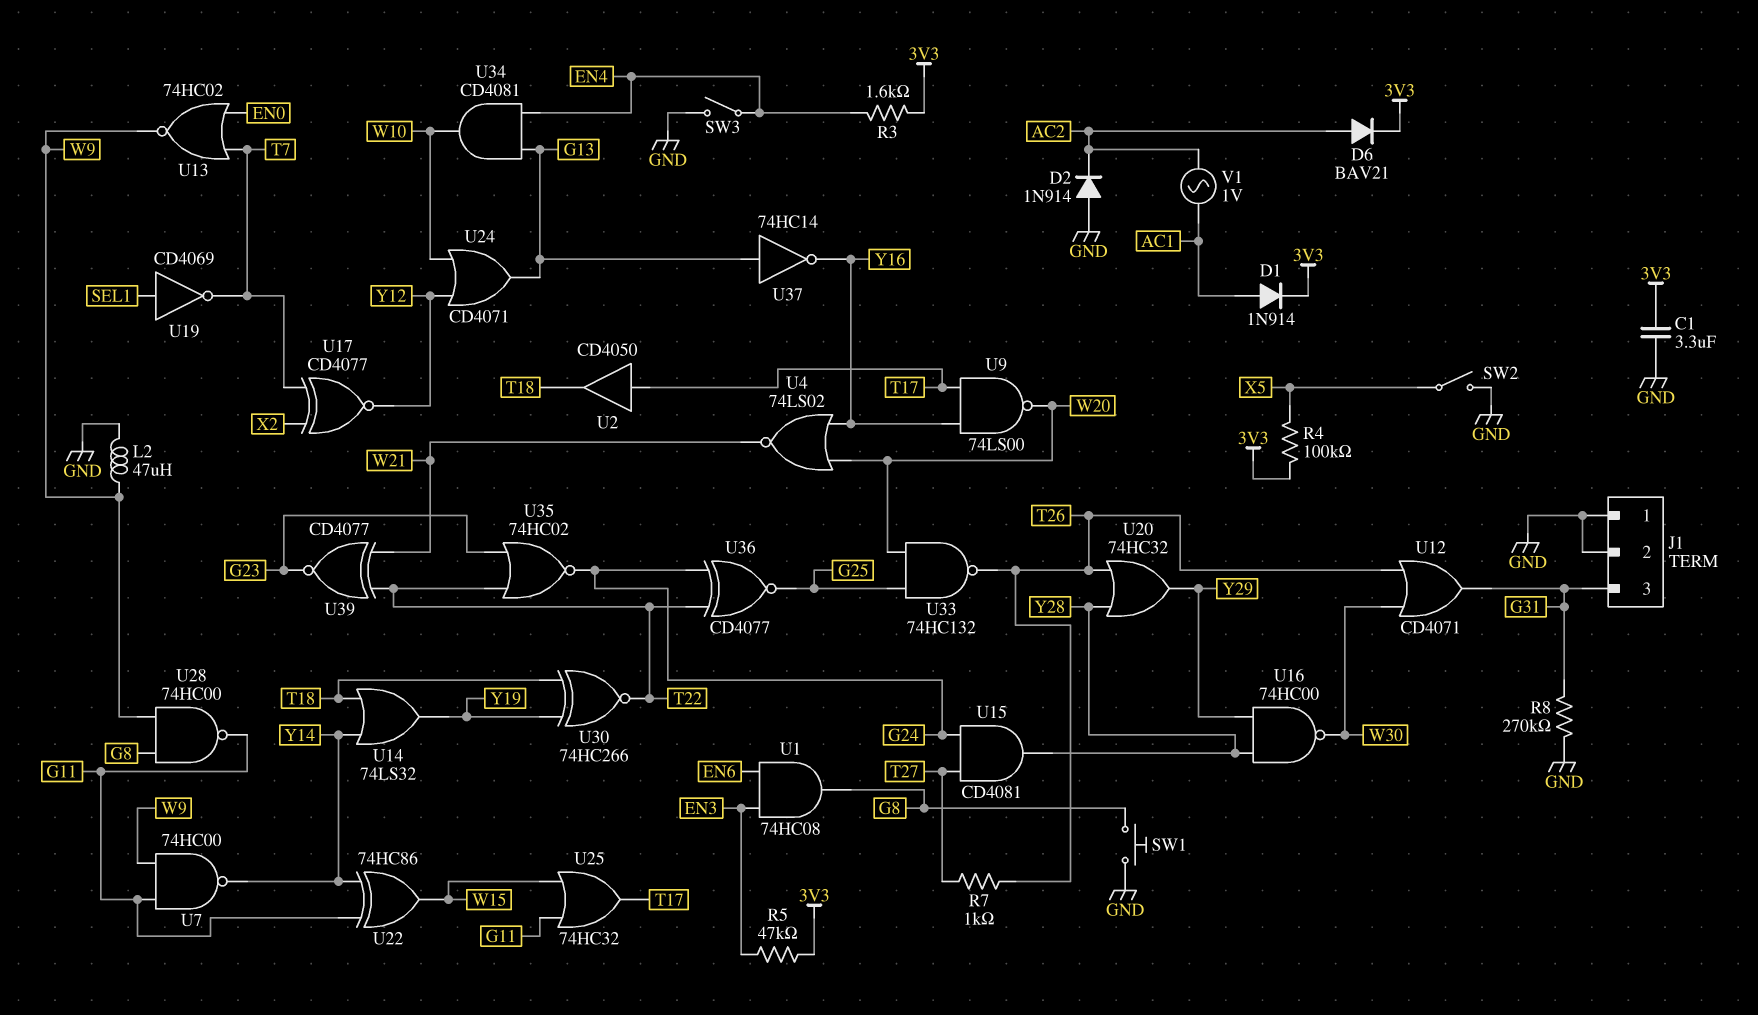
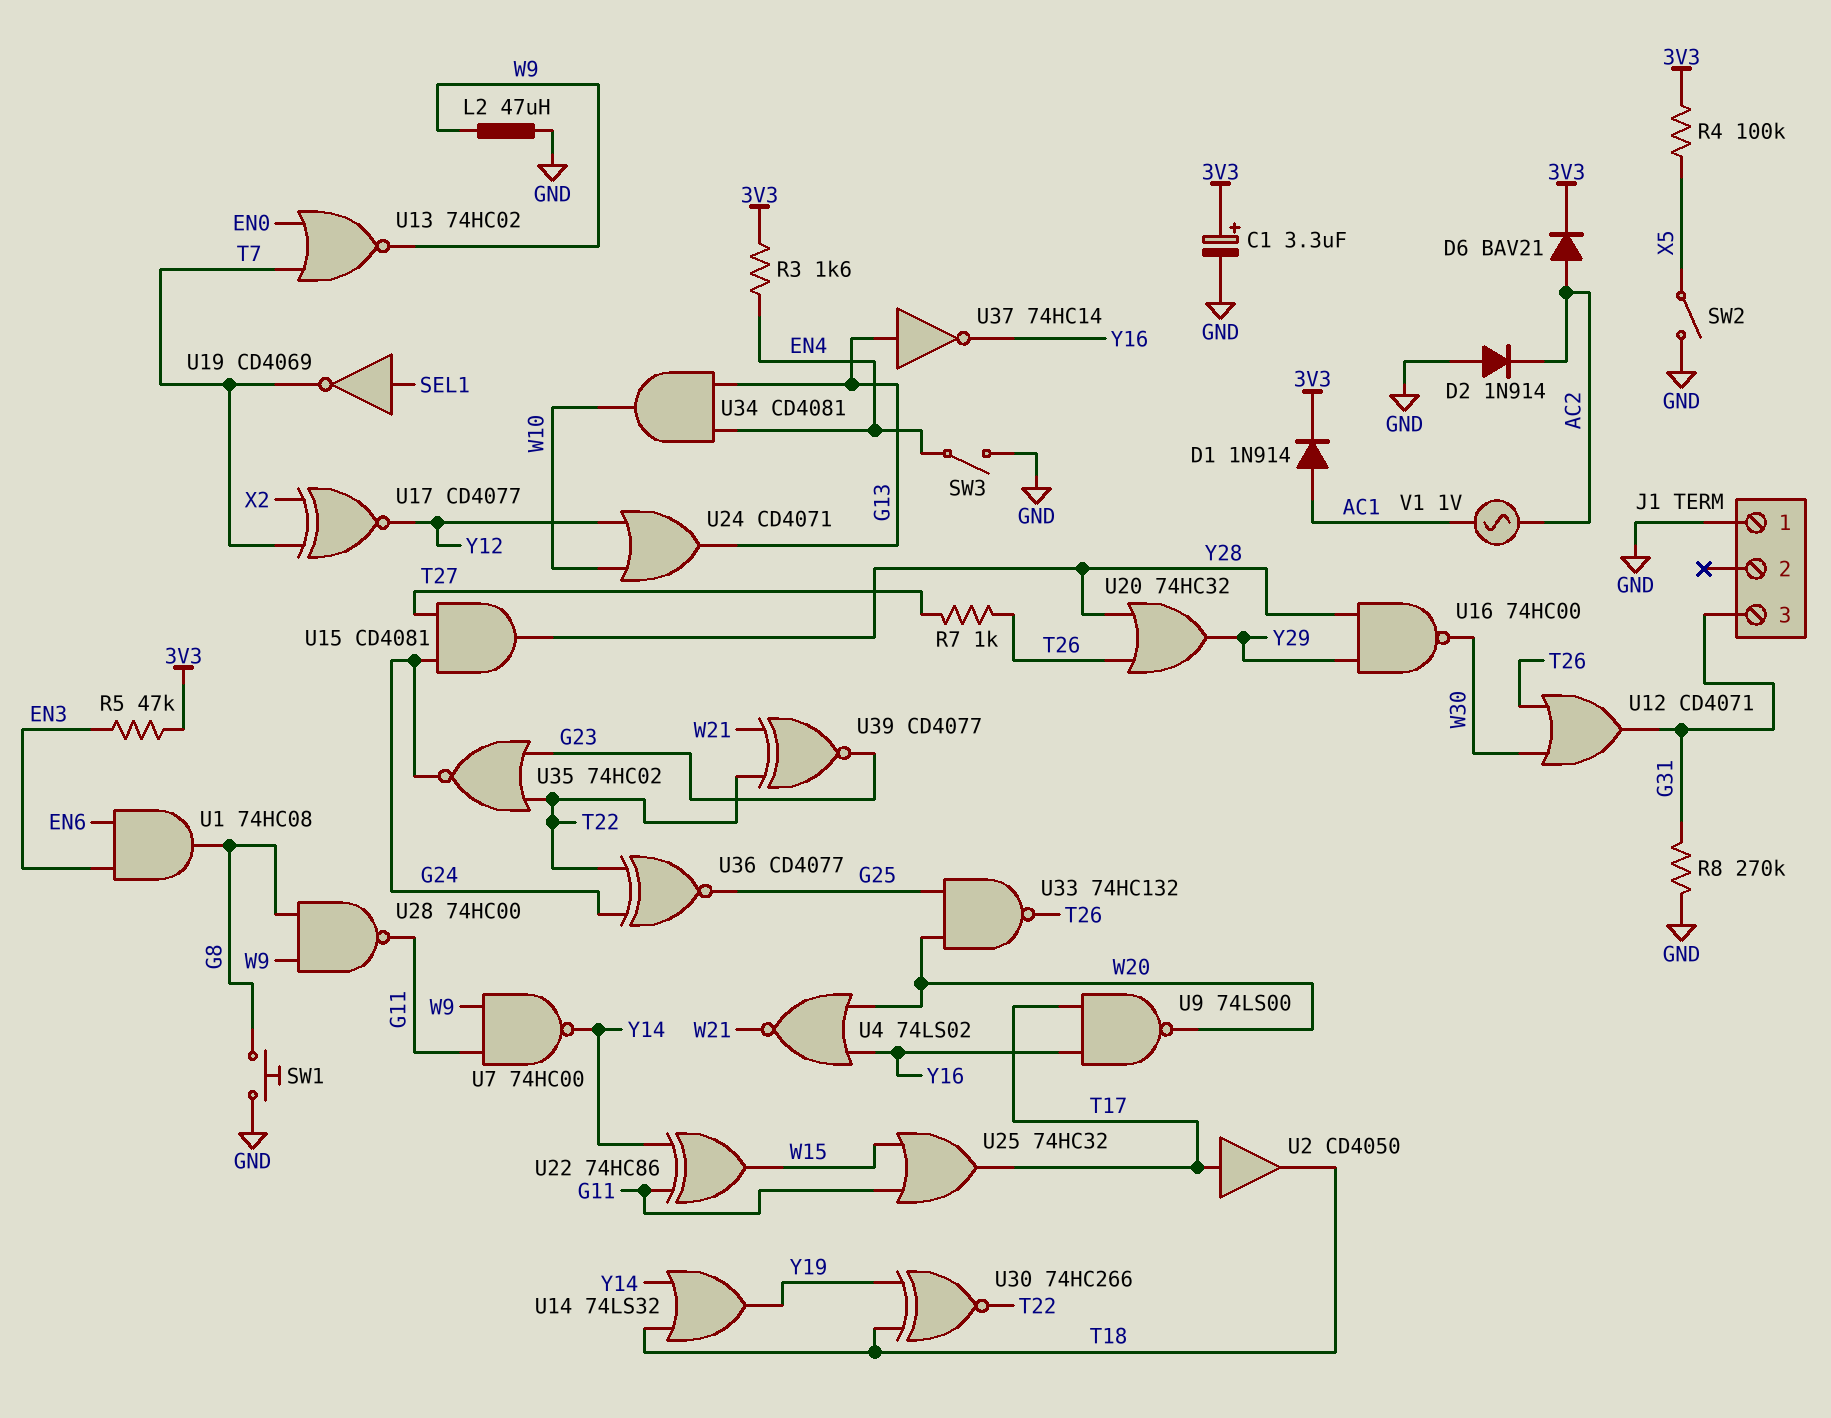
C1: 3.3uF (3V3, GND) -> 3.3uF (plus 3V3, minus GND)
J1 pin 2: GND -> none

